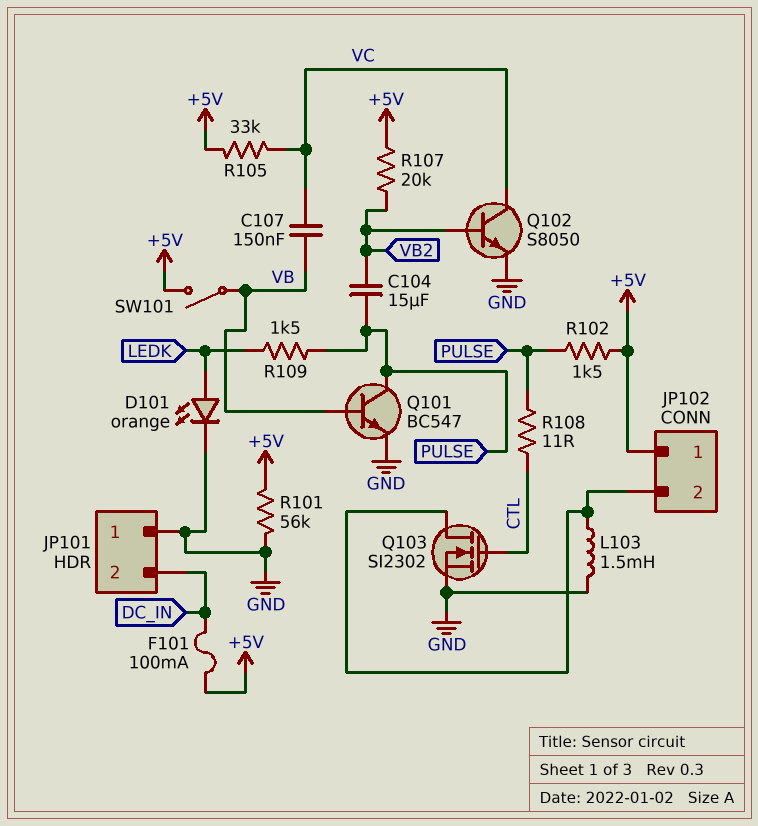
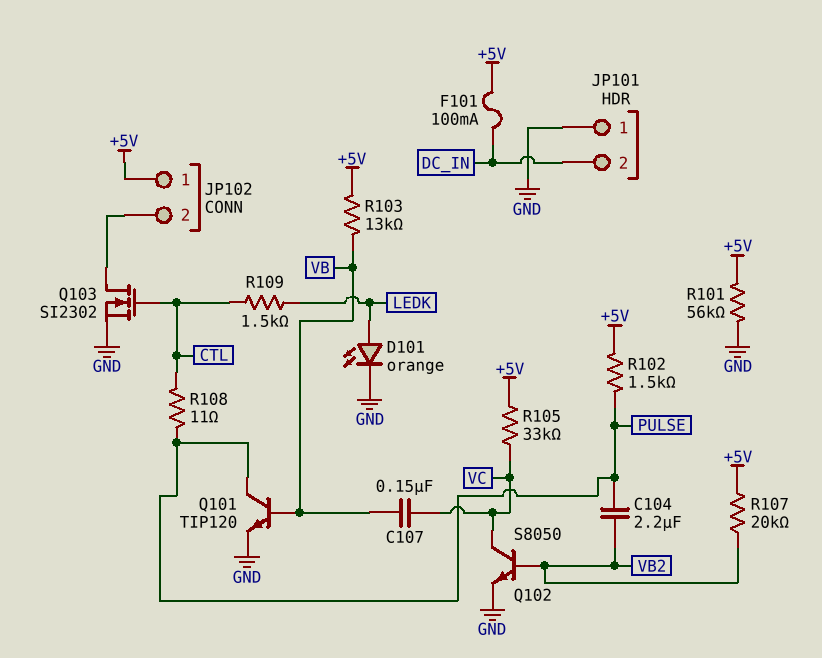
C104: 15uF (PULSE, VB2) -> 2.2uF (PULSE, VB2)
L103: 1.5mH (GND, JP102/2) -> none
Q101: NPN BC547 (B VB, C PULSE, E GND) -> NPN TIP120 (B VB, C PULSE, E GND)
R103: none -> 13k (+5V, VB)
R109: 1.5k (LEDK, PULSE) -> 1.5k (CTL, LEDK)
SW101: switch (+5V, VB) -> none

